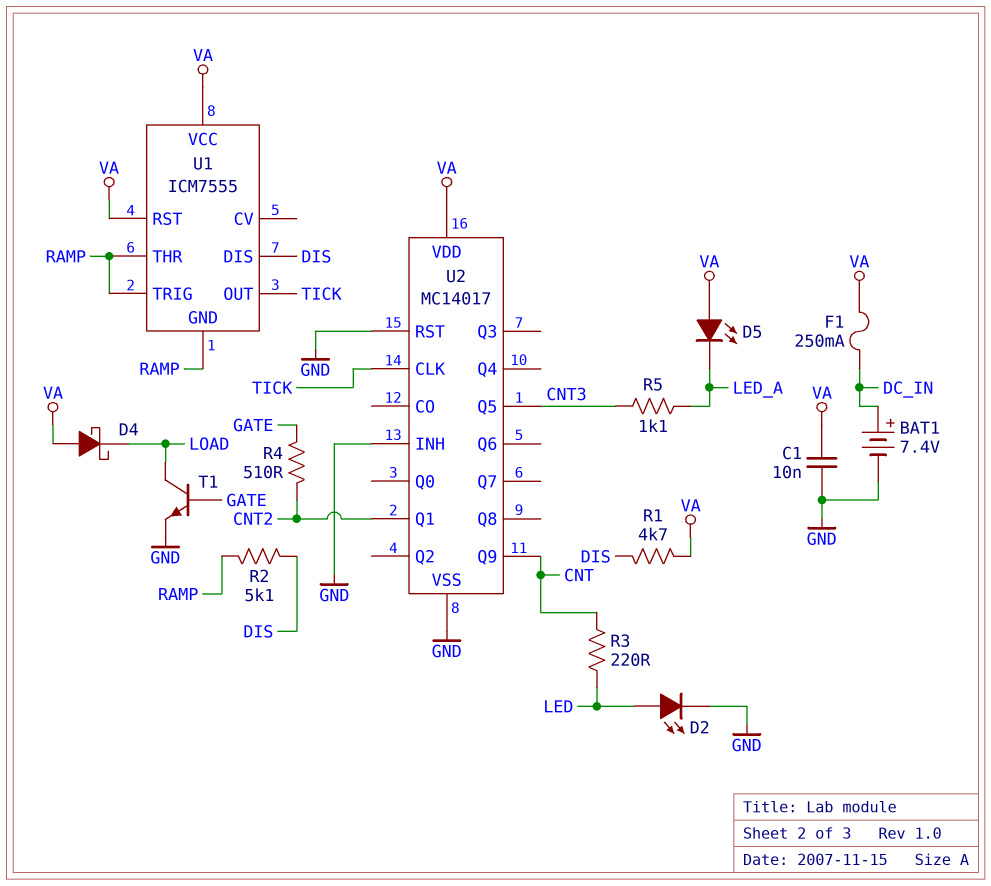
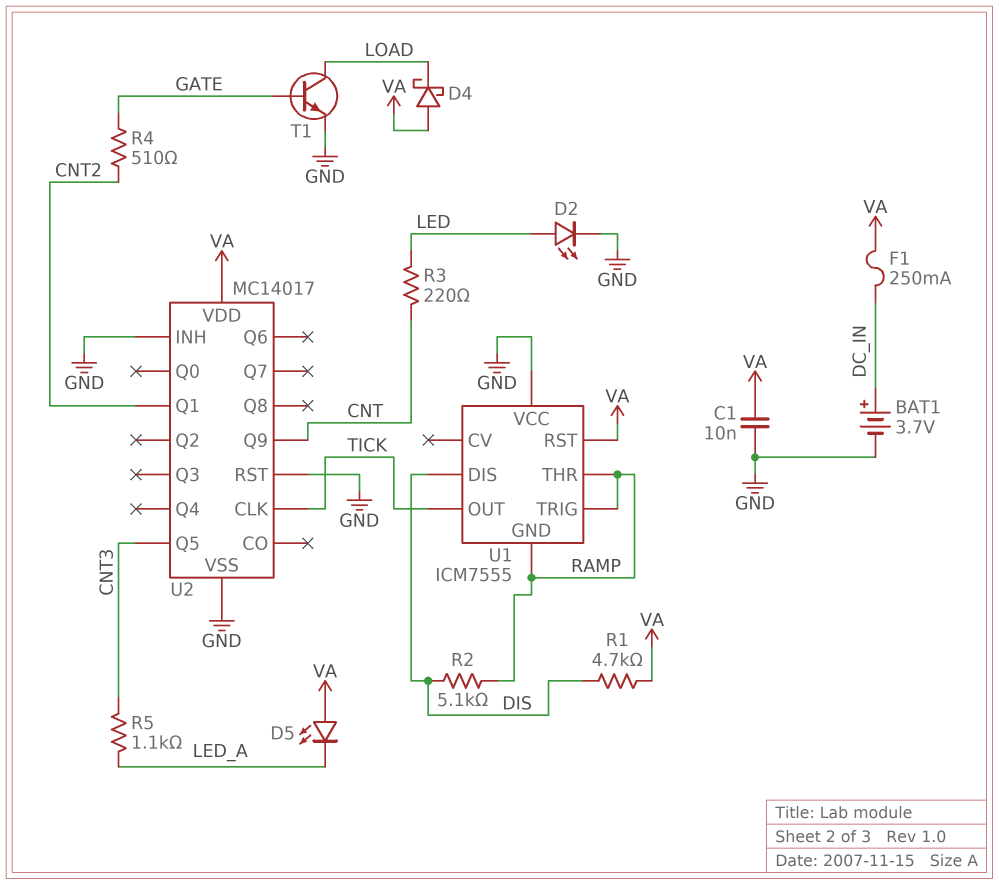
BAT1: 7.4V (plus DC_IN, minus GND) -> 3.7V (plus DC_IN, minus GND)
U1 pin VCC: VA -> GND

